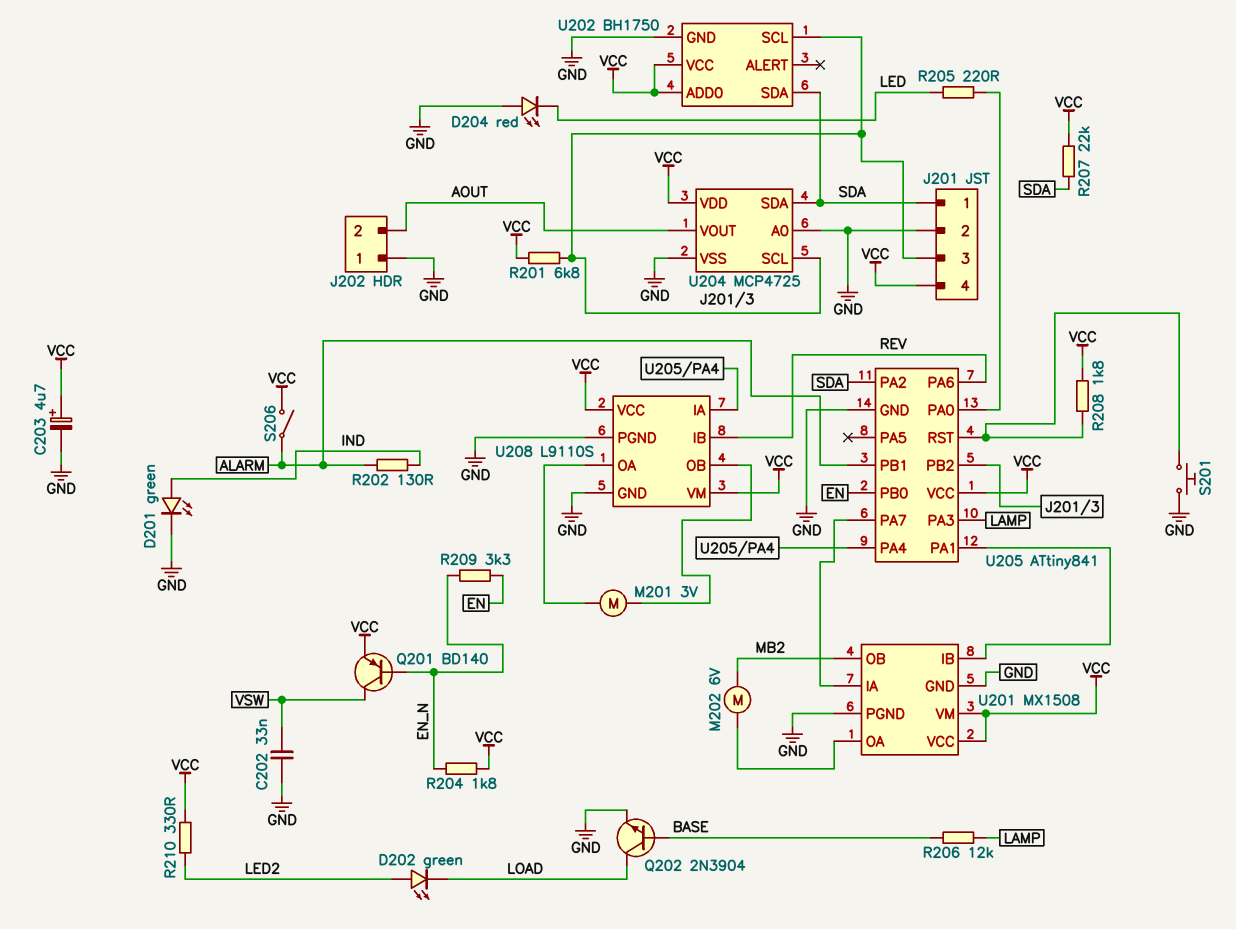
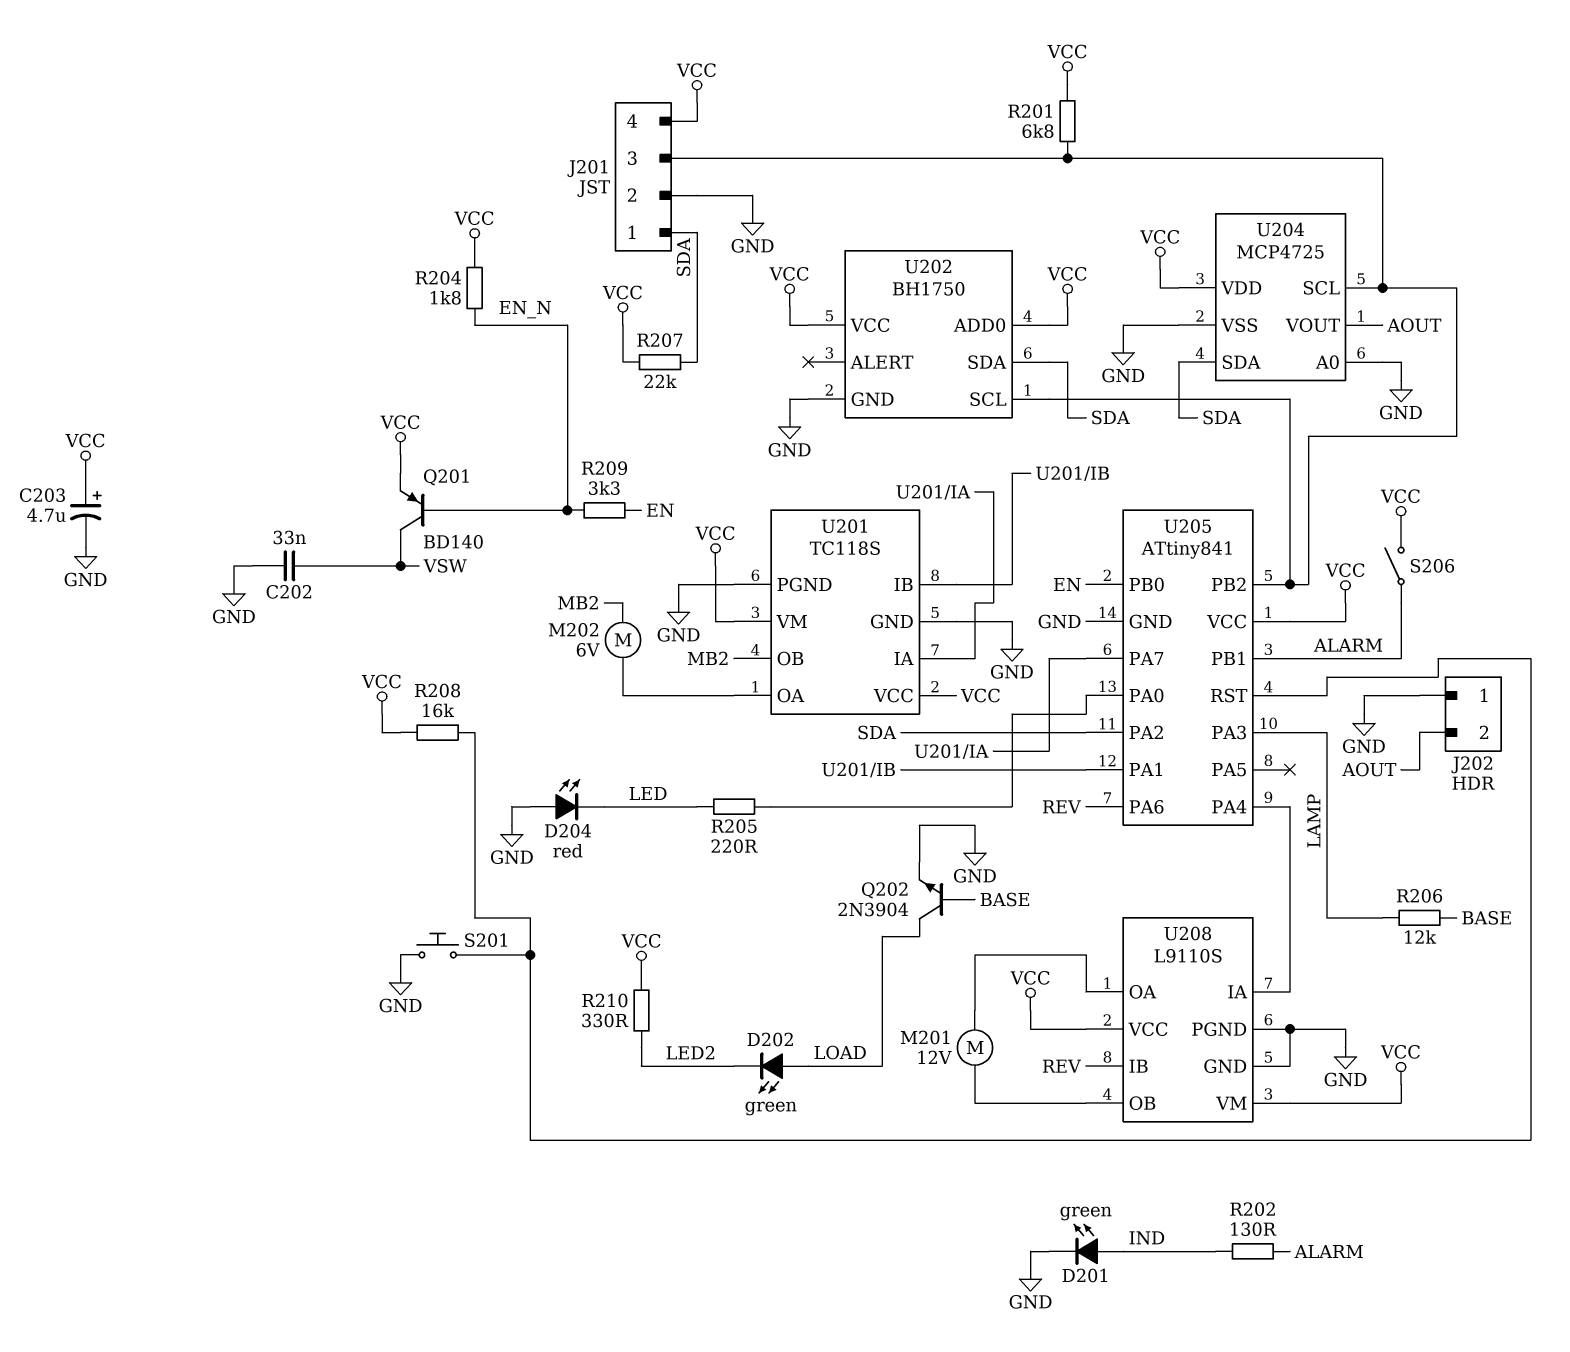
D202: LED green (A LED2, K LOAD) -> LED green (A LOAD, K LED2)
M201: motor 3V (U208/OA, U208/OB) -> motor 12V (U208/OA, U208/OB)
R208: 1.8k (U205/RST, VCC) -> 16k (U205/RST, VCC)
U201: MX1508 -> TC118S

